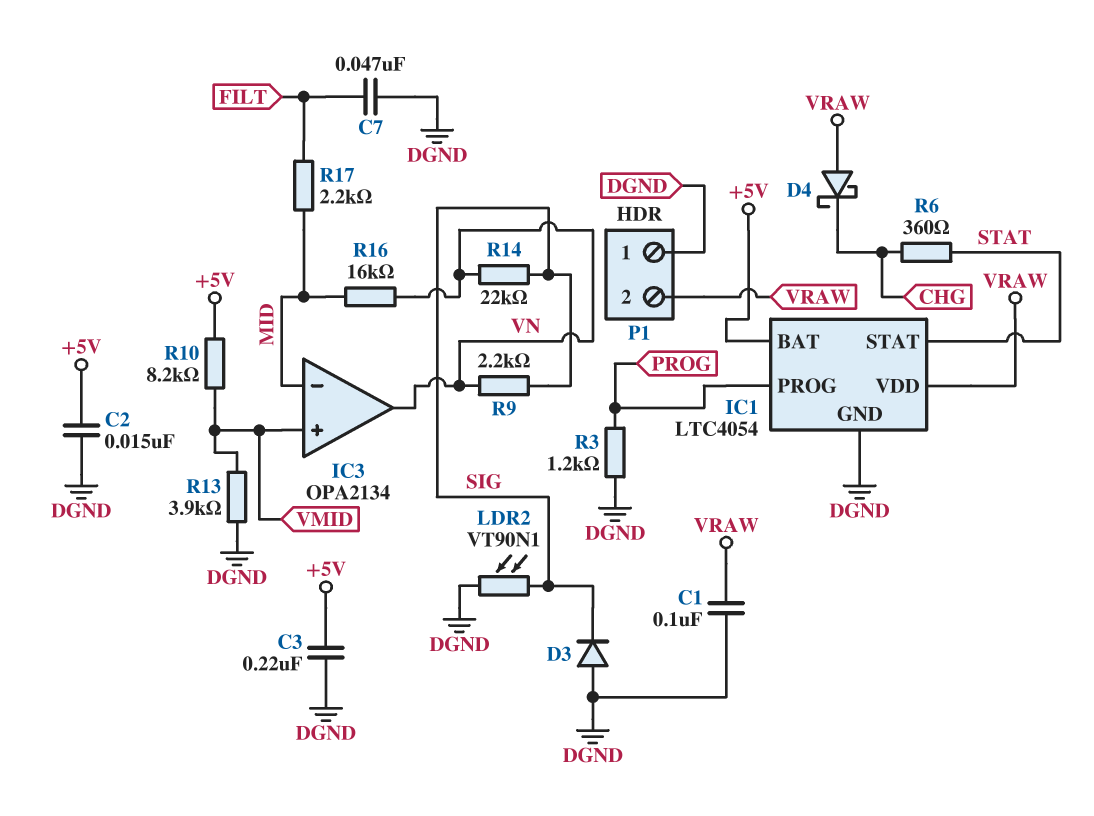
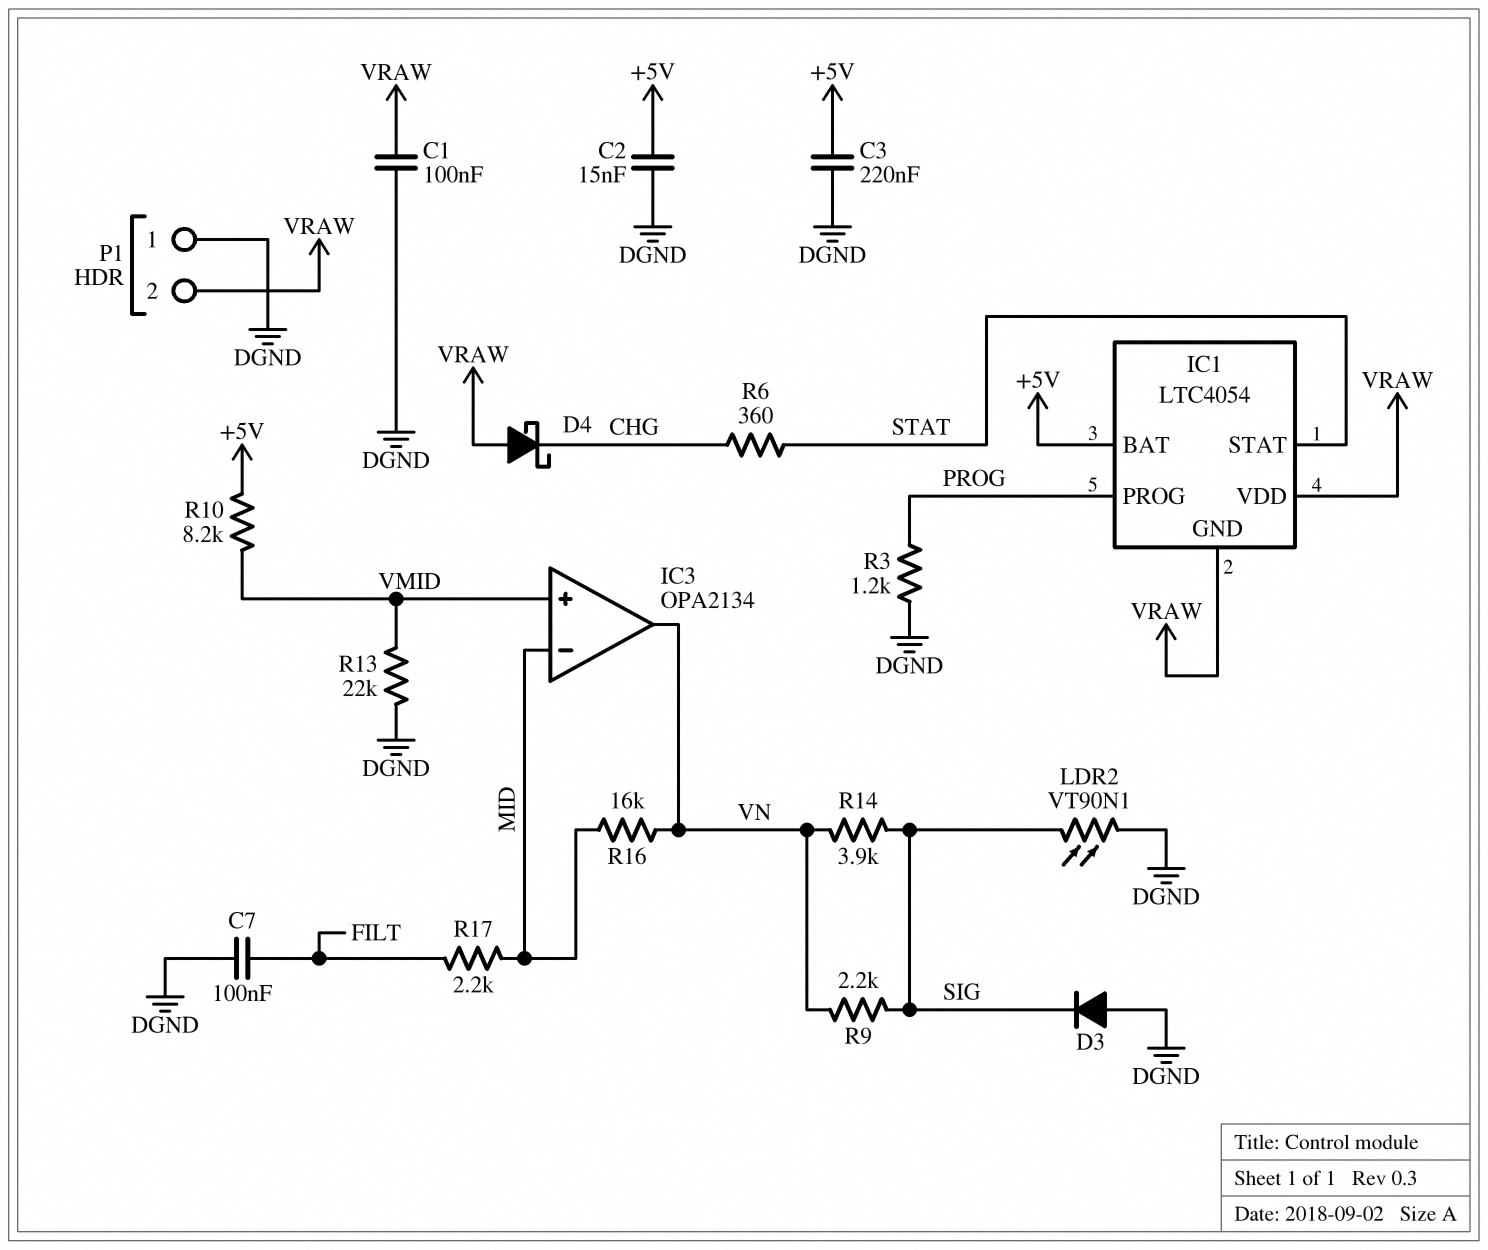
C7: 47nF (DGND, FILT) -> 100nF (DGND, FILT)
IC1 pin GND: DGND -> VRAW
R13: 3.9k (DGND, VMID) -> 22k (DGND, VMID)
R14: 22k (SIG, VN) -> 3.9k (SIG, VN)

